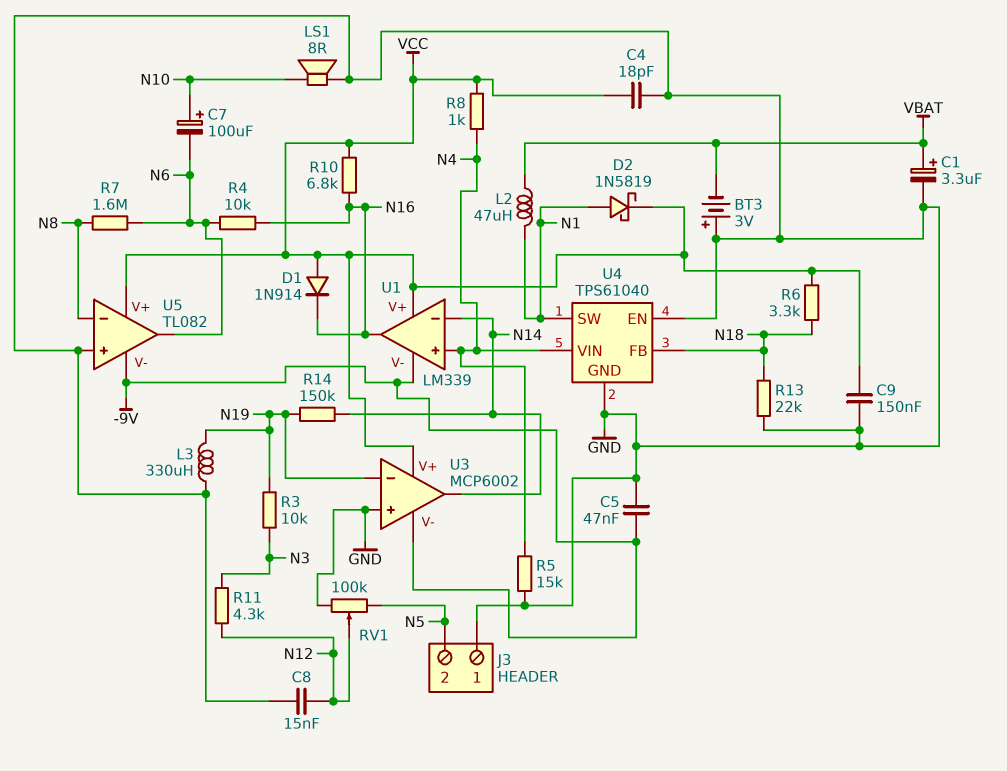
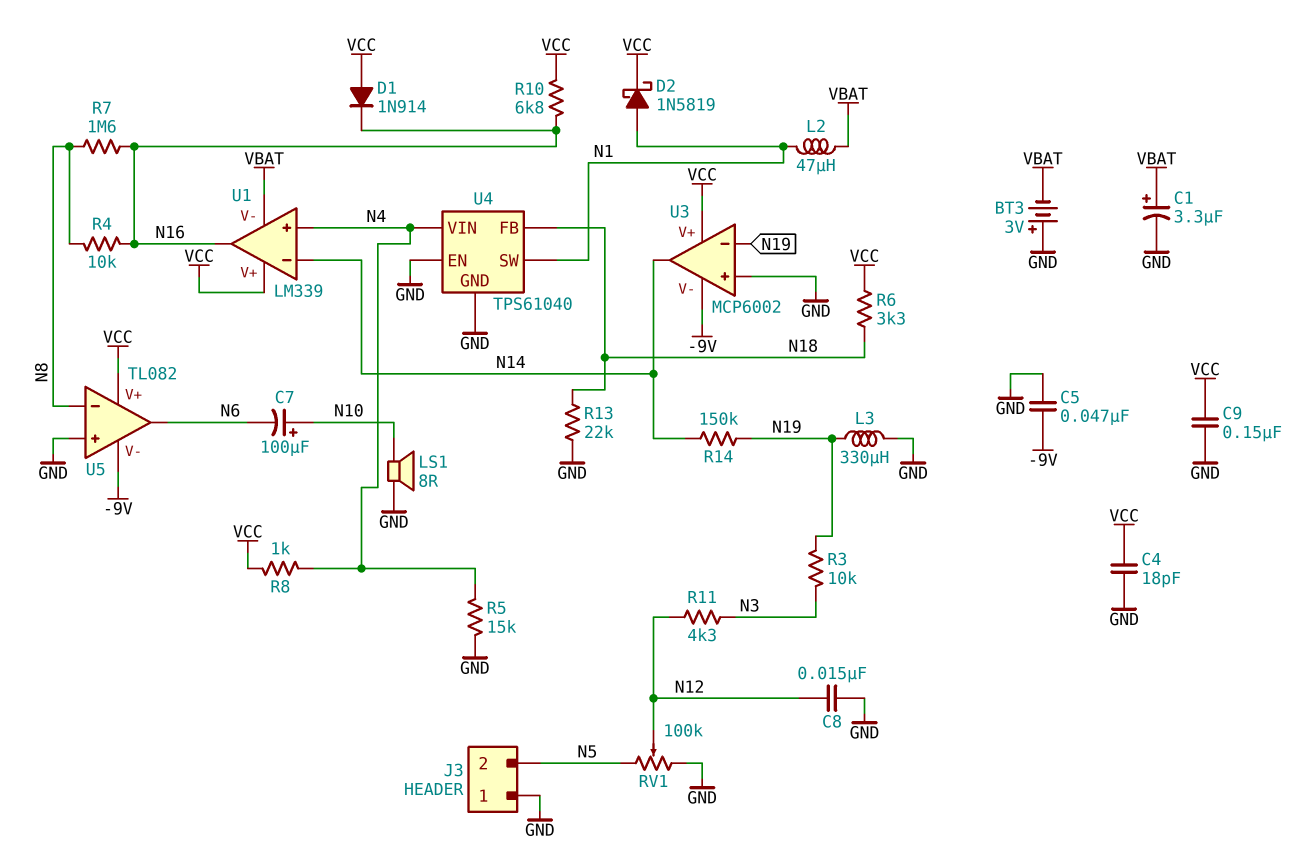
R4: 10k (N6, N16) -> 10k (N8, N16)
R7: 1.6M (N6, N8) -> 1.6M (N8, N16)
U1 pin V-: -9V -> VBAT

